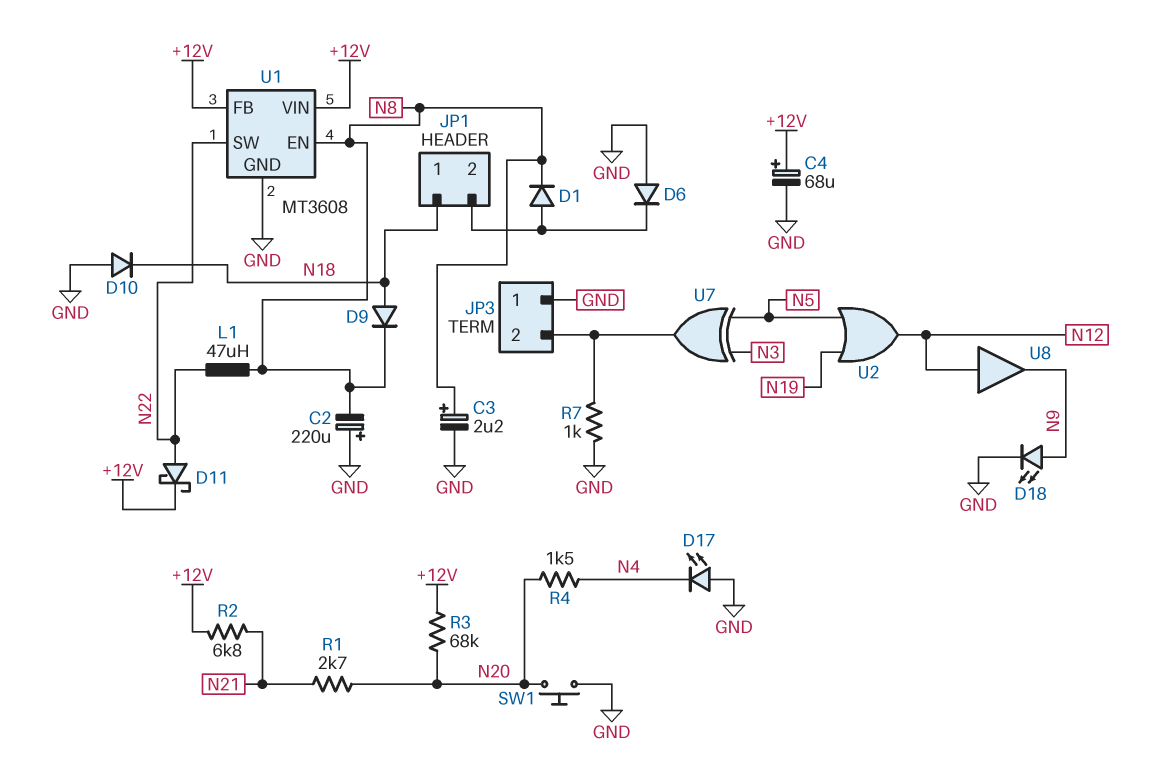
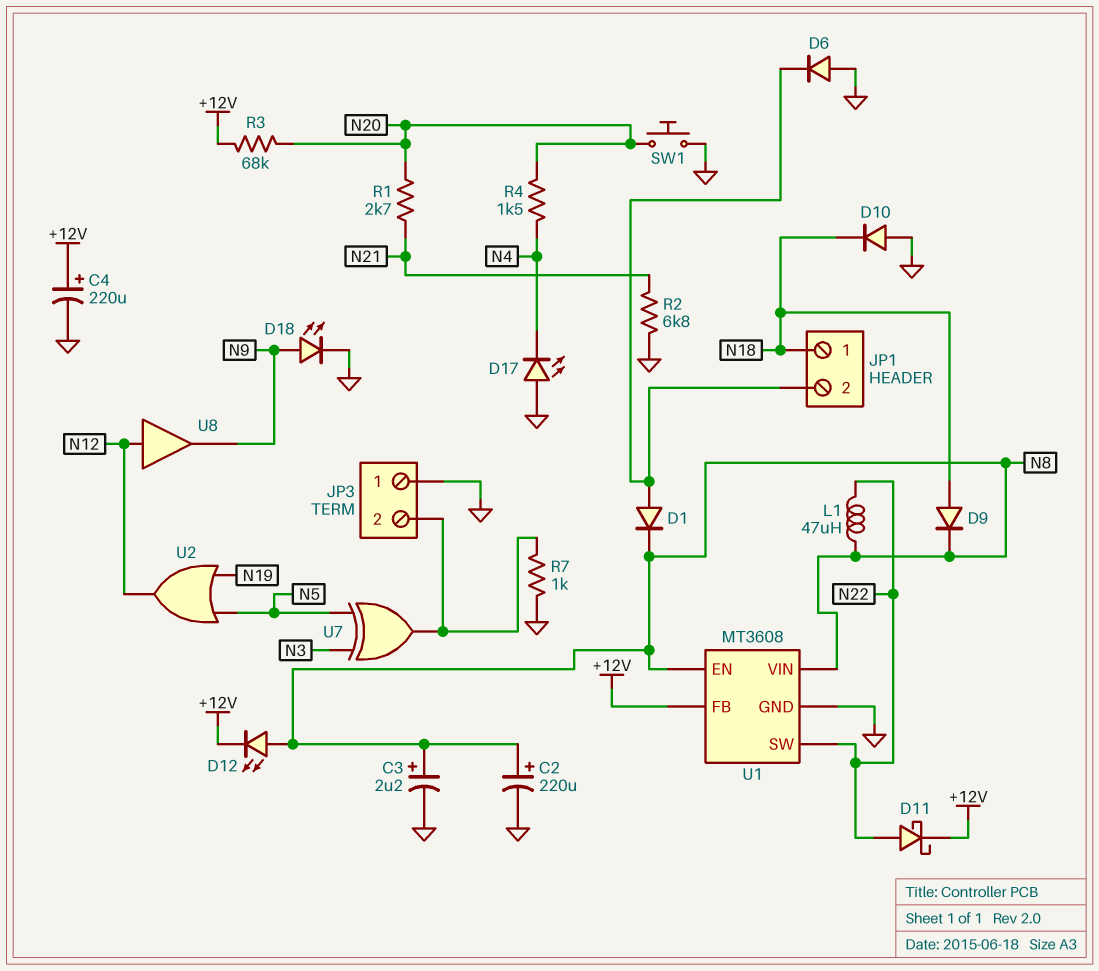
C2: 220uF (plus GND, minus N8) -> 220uF (plus N8, minus GND)
C4: 68uF (plus +12V, minus GND) -> 220uF (plus +12V, minus GND)
D12: none -> LED (A N8, K +12V)
R2: 6.8k (+12V, N21) -> 6.8k (GND, N21)
U1 pin VIN: +12V -> N8

